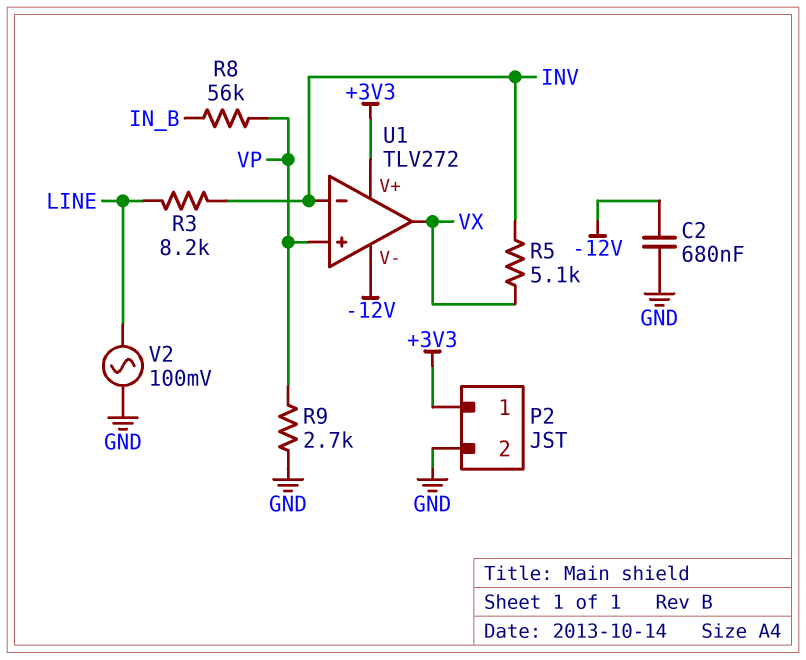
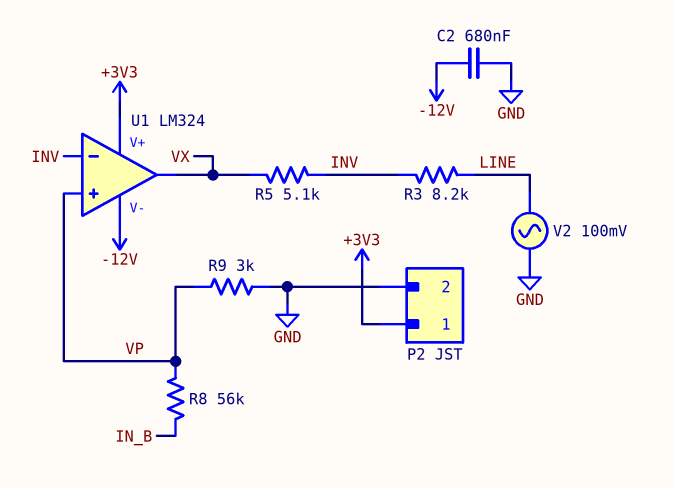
R9: 2.7k (GND, VP) -> 3k (GND, VP)
U1: TLV272 -> LM324

